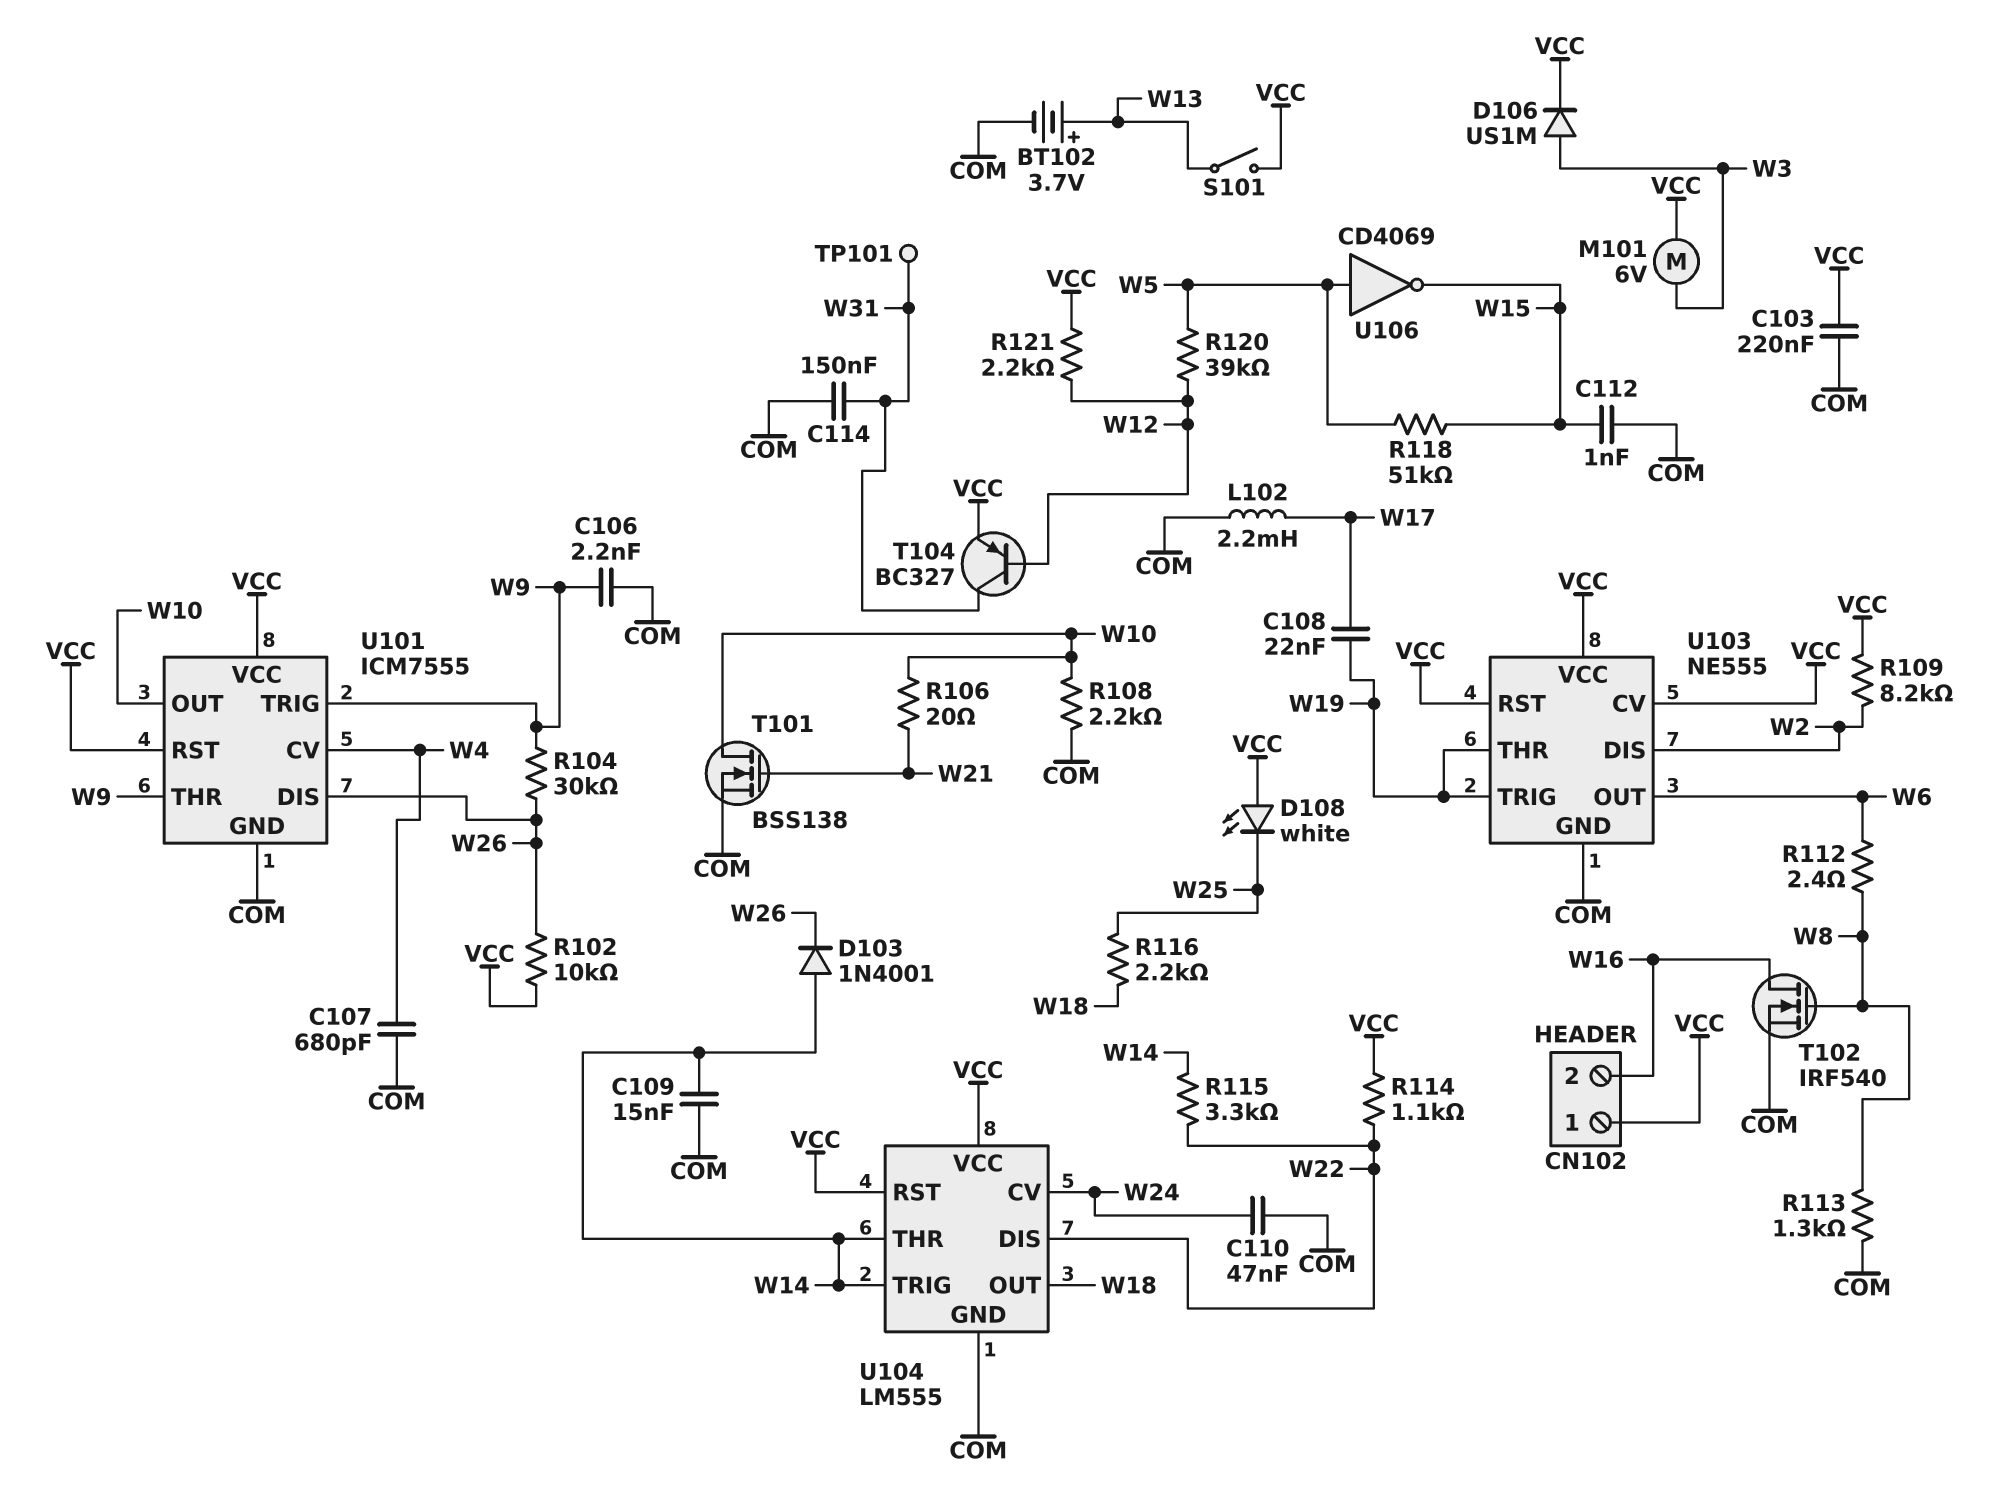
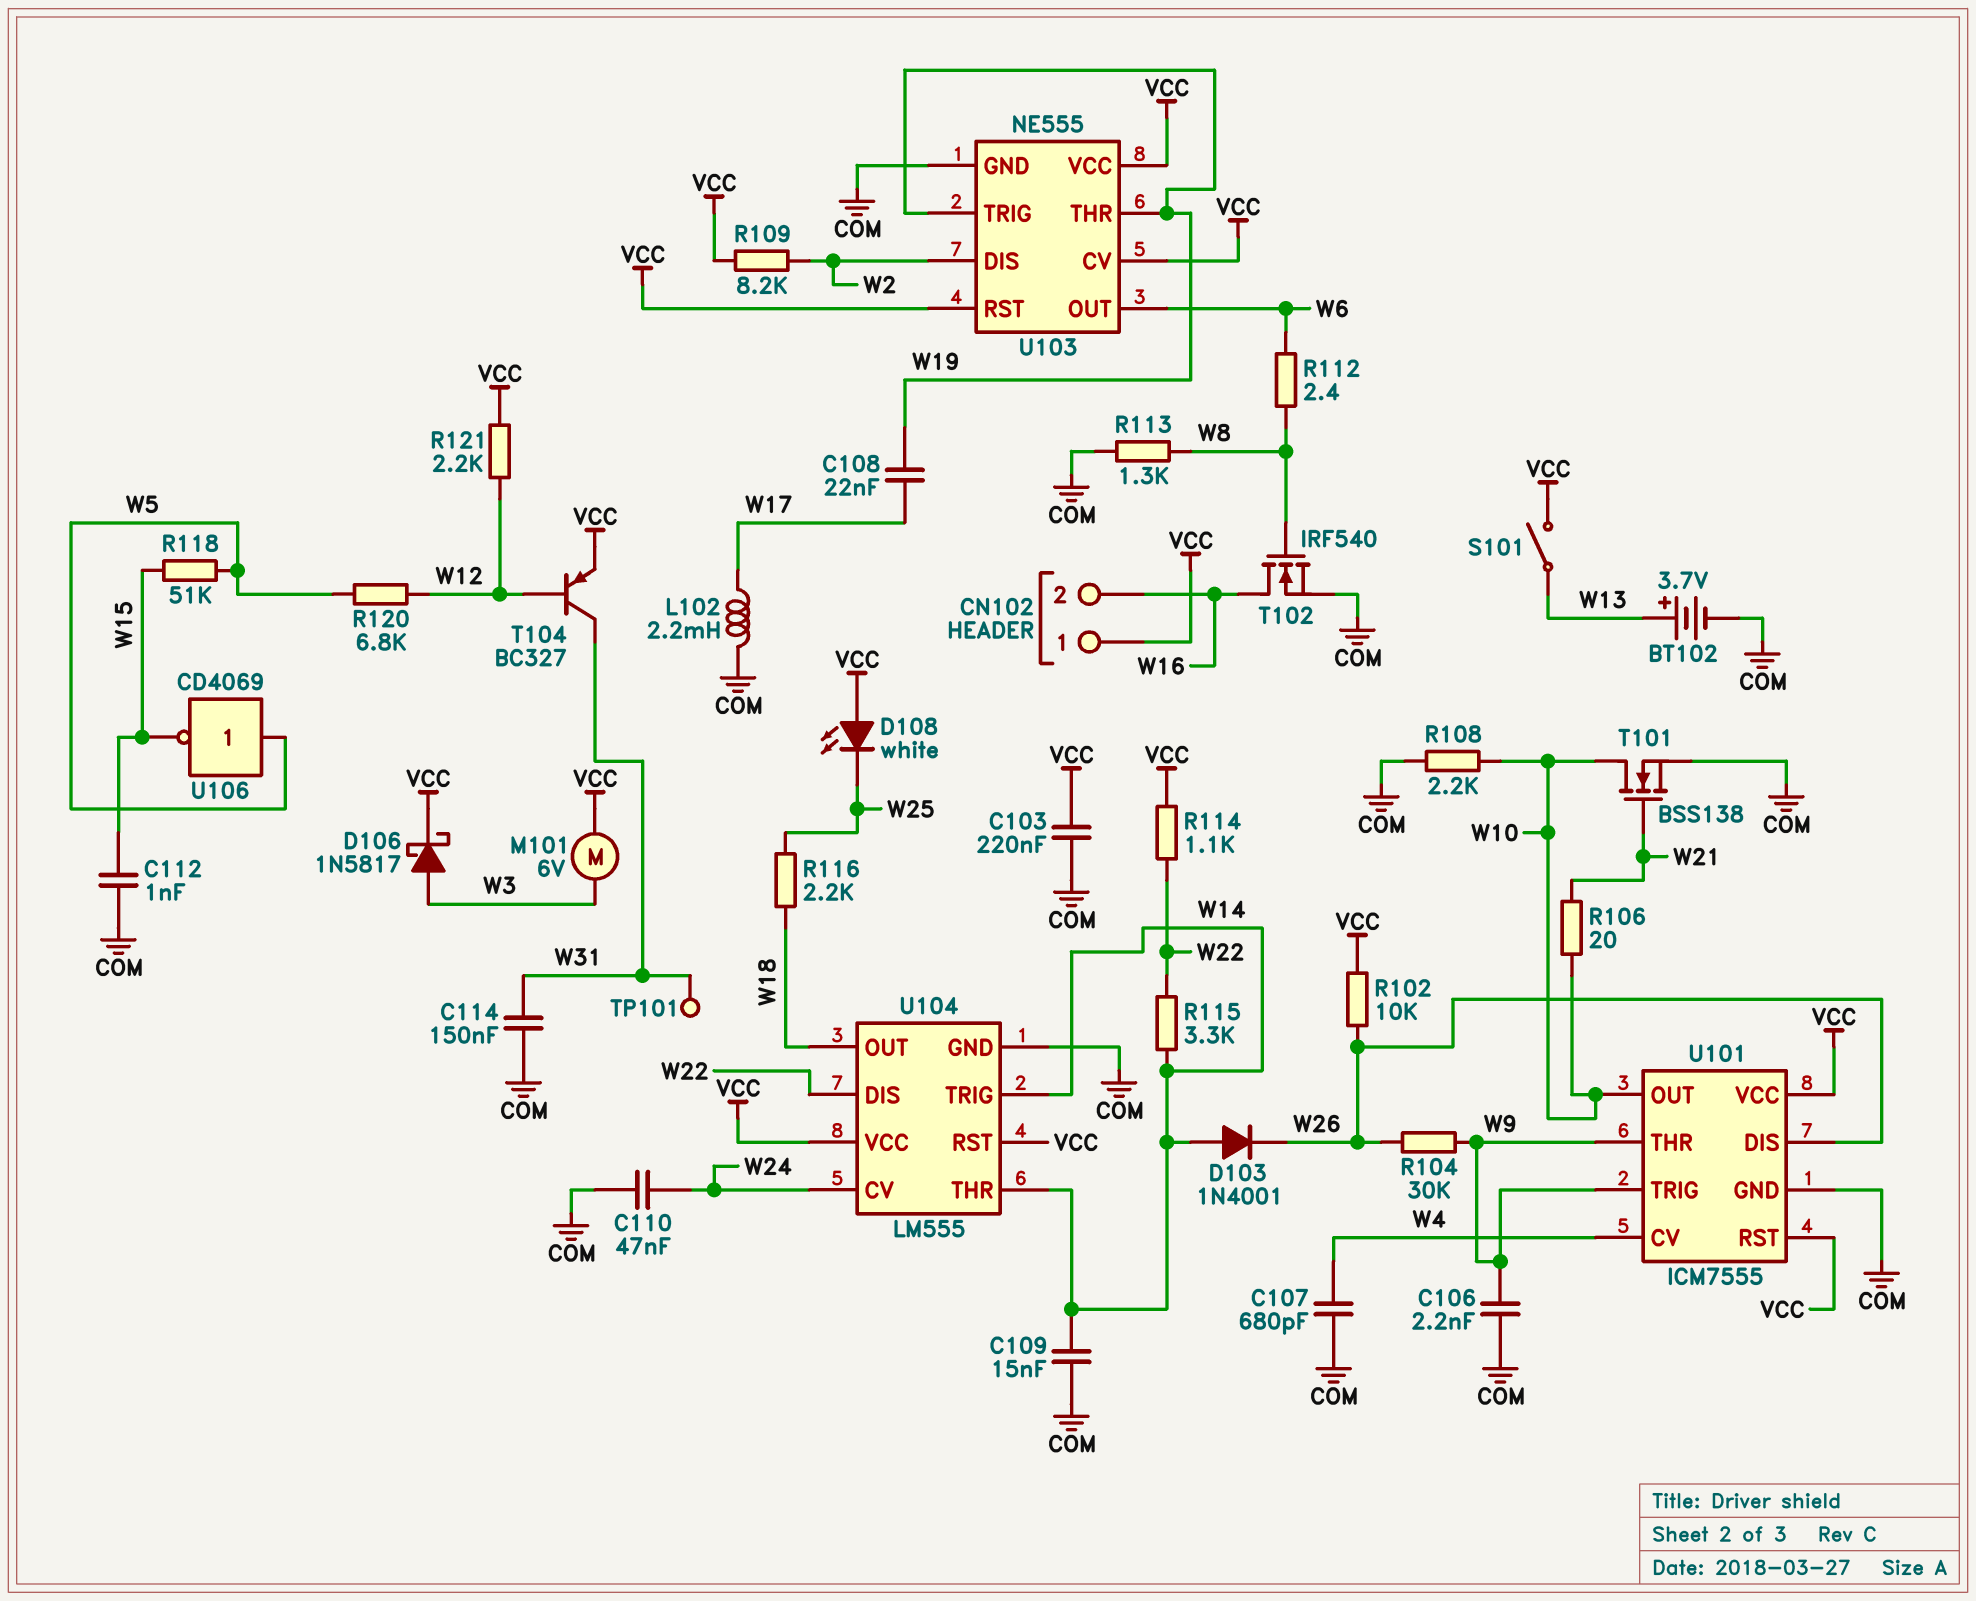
D106: diode US1M (A W3, K VCC) -> schottky 1N5817 (A W3, K VCC)
R120: 39k (W5, W12) -> 6.8k (W5, W12)

